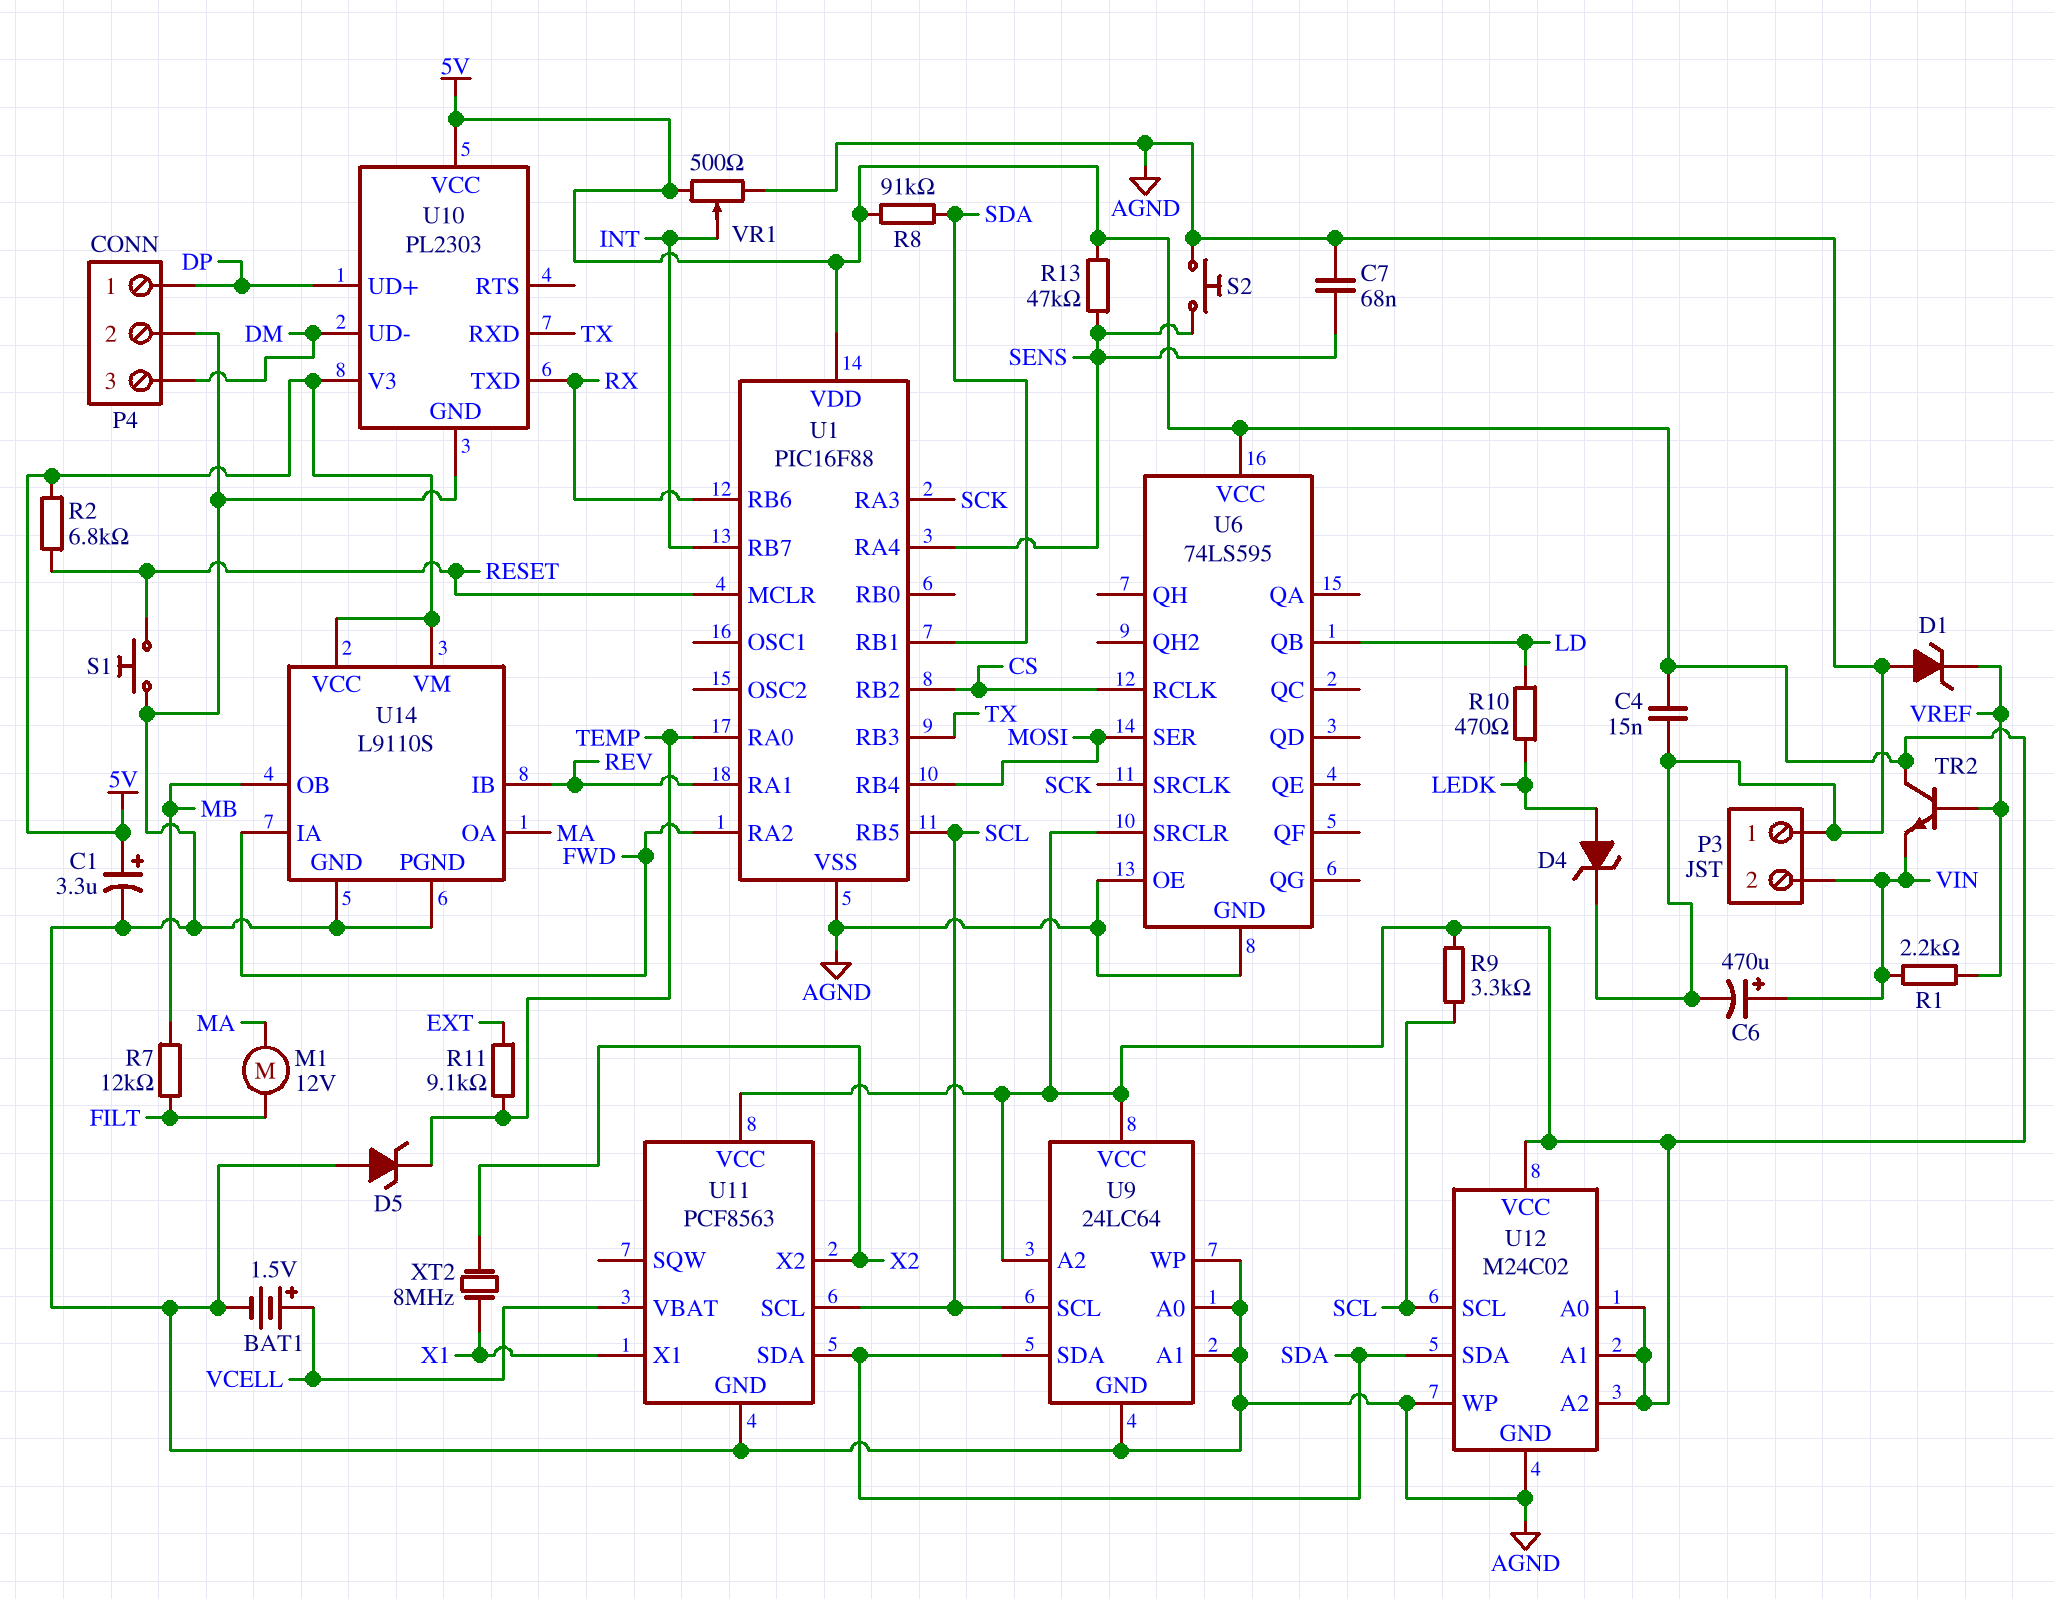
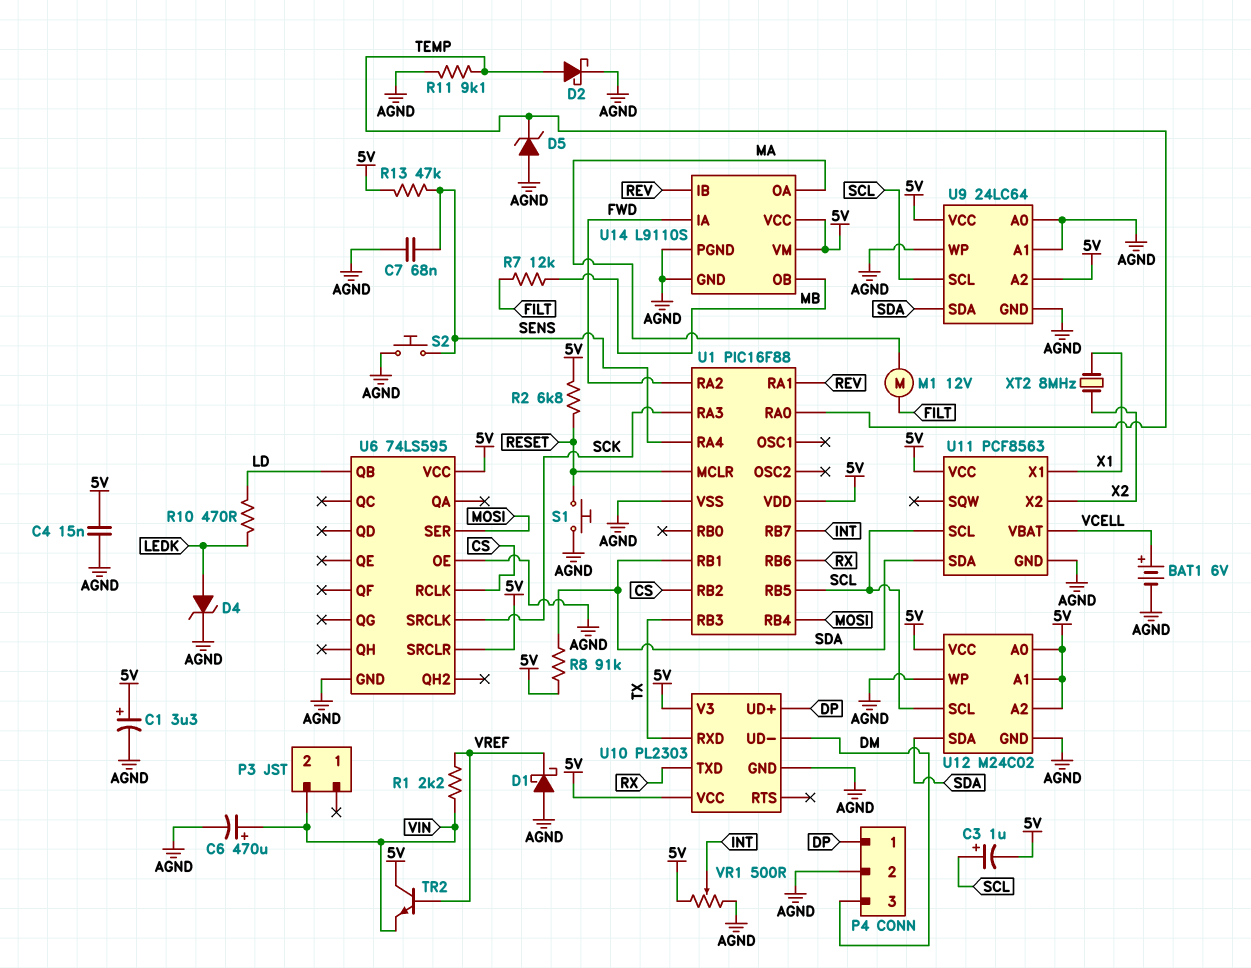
BAT1: 1.5V (plus VCELL, minus AGND) -> 6V (plus VCELL, minus AGND)
C3: none -> 1uF (plus SCL, minus 5V)
D1: zener (A AGND, K VREF) -> schottky (A AGND, K VREF)
D2: none -> schottky (A TEMP, K AGND)
P3 pin 1: AGND -> none
R9: 3.3k (5V, SCL) -> none
R11: 9.1k (EXT, TEMP) -> 9.1k (AGND, TEMP)

